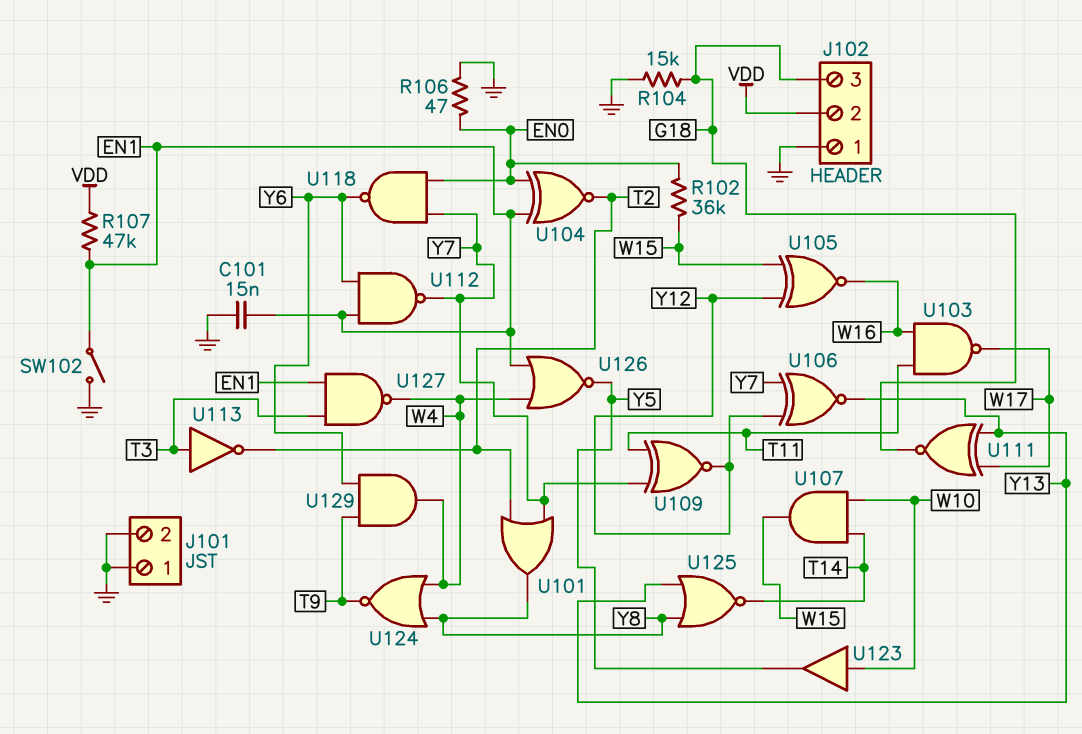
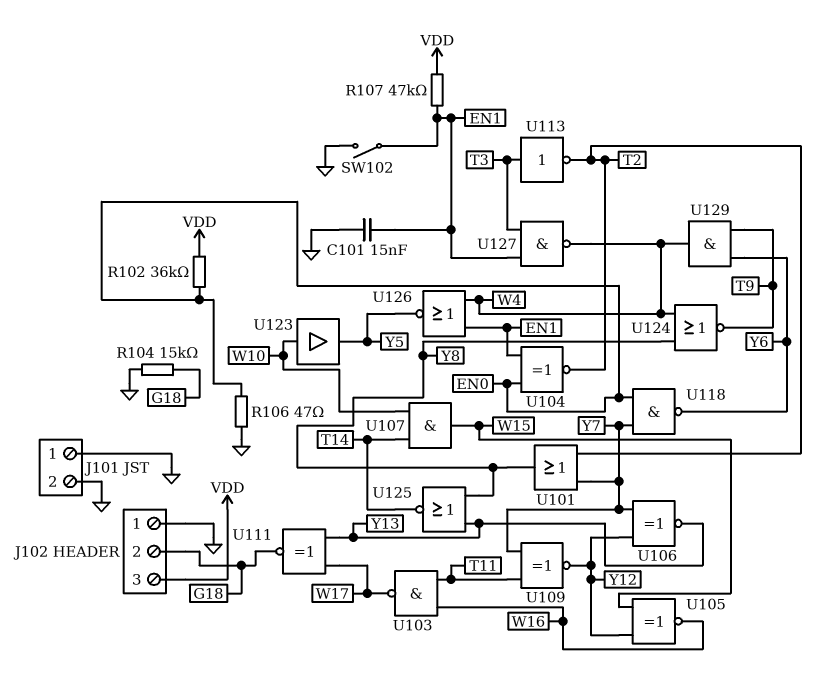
J102 pin 2: VDD -> G18
J102 pin 3: G18 -> VDD
R102: 36k (EN0, W15) -> 36k (EN0, VDD)
U112: NAND (in EN1, in Y6, out Y7) -> none

